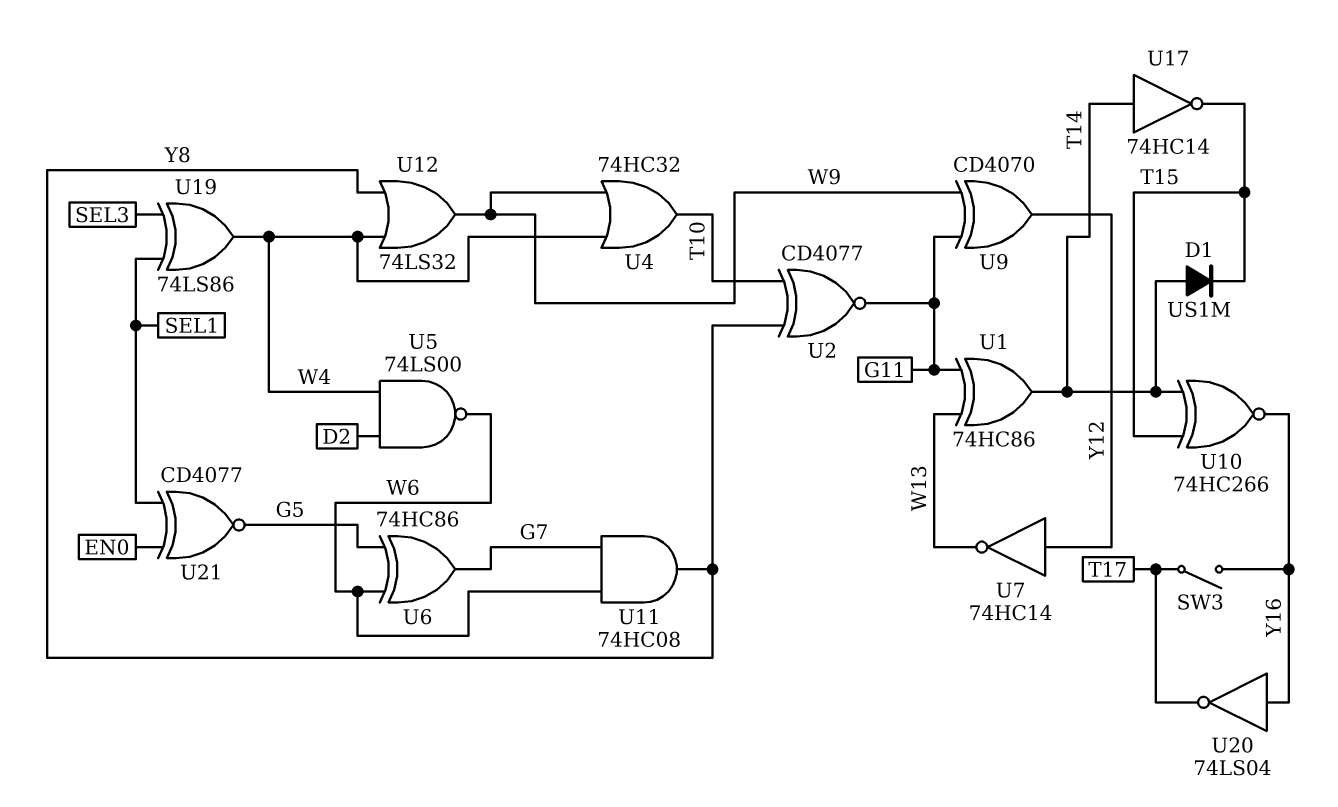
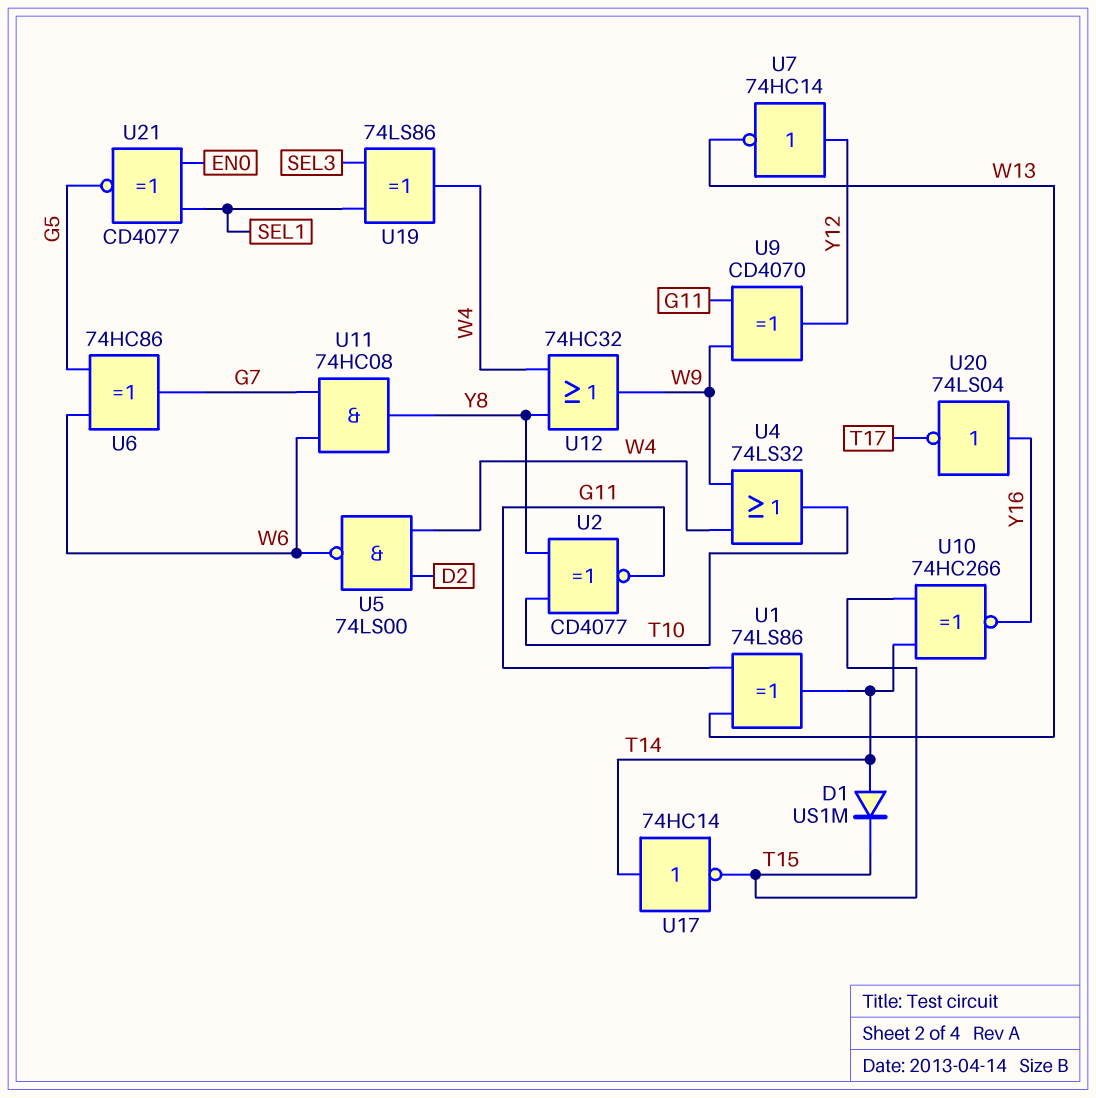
SW3: switch (T17, Y16) -> none
U1: XOR 74HC86 (in G11, in W13, out T14) -> XOR 74LS86 (in G11, in W13, out T14)
U4: OR 74HC32 (in W4, in W9, out T10) -> OR 74LS32 (in W4, in W9, out T10)
U12: OR 74LS32 (in W4, in Y8, out W9) -> OR 74HC32 (in W4, in Y8, out W9)

